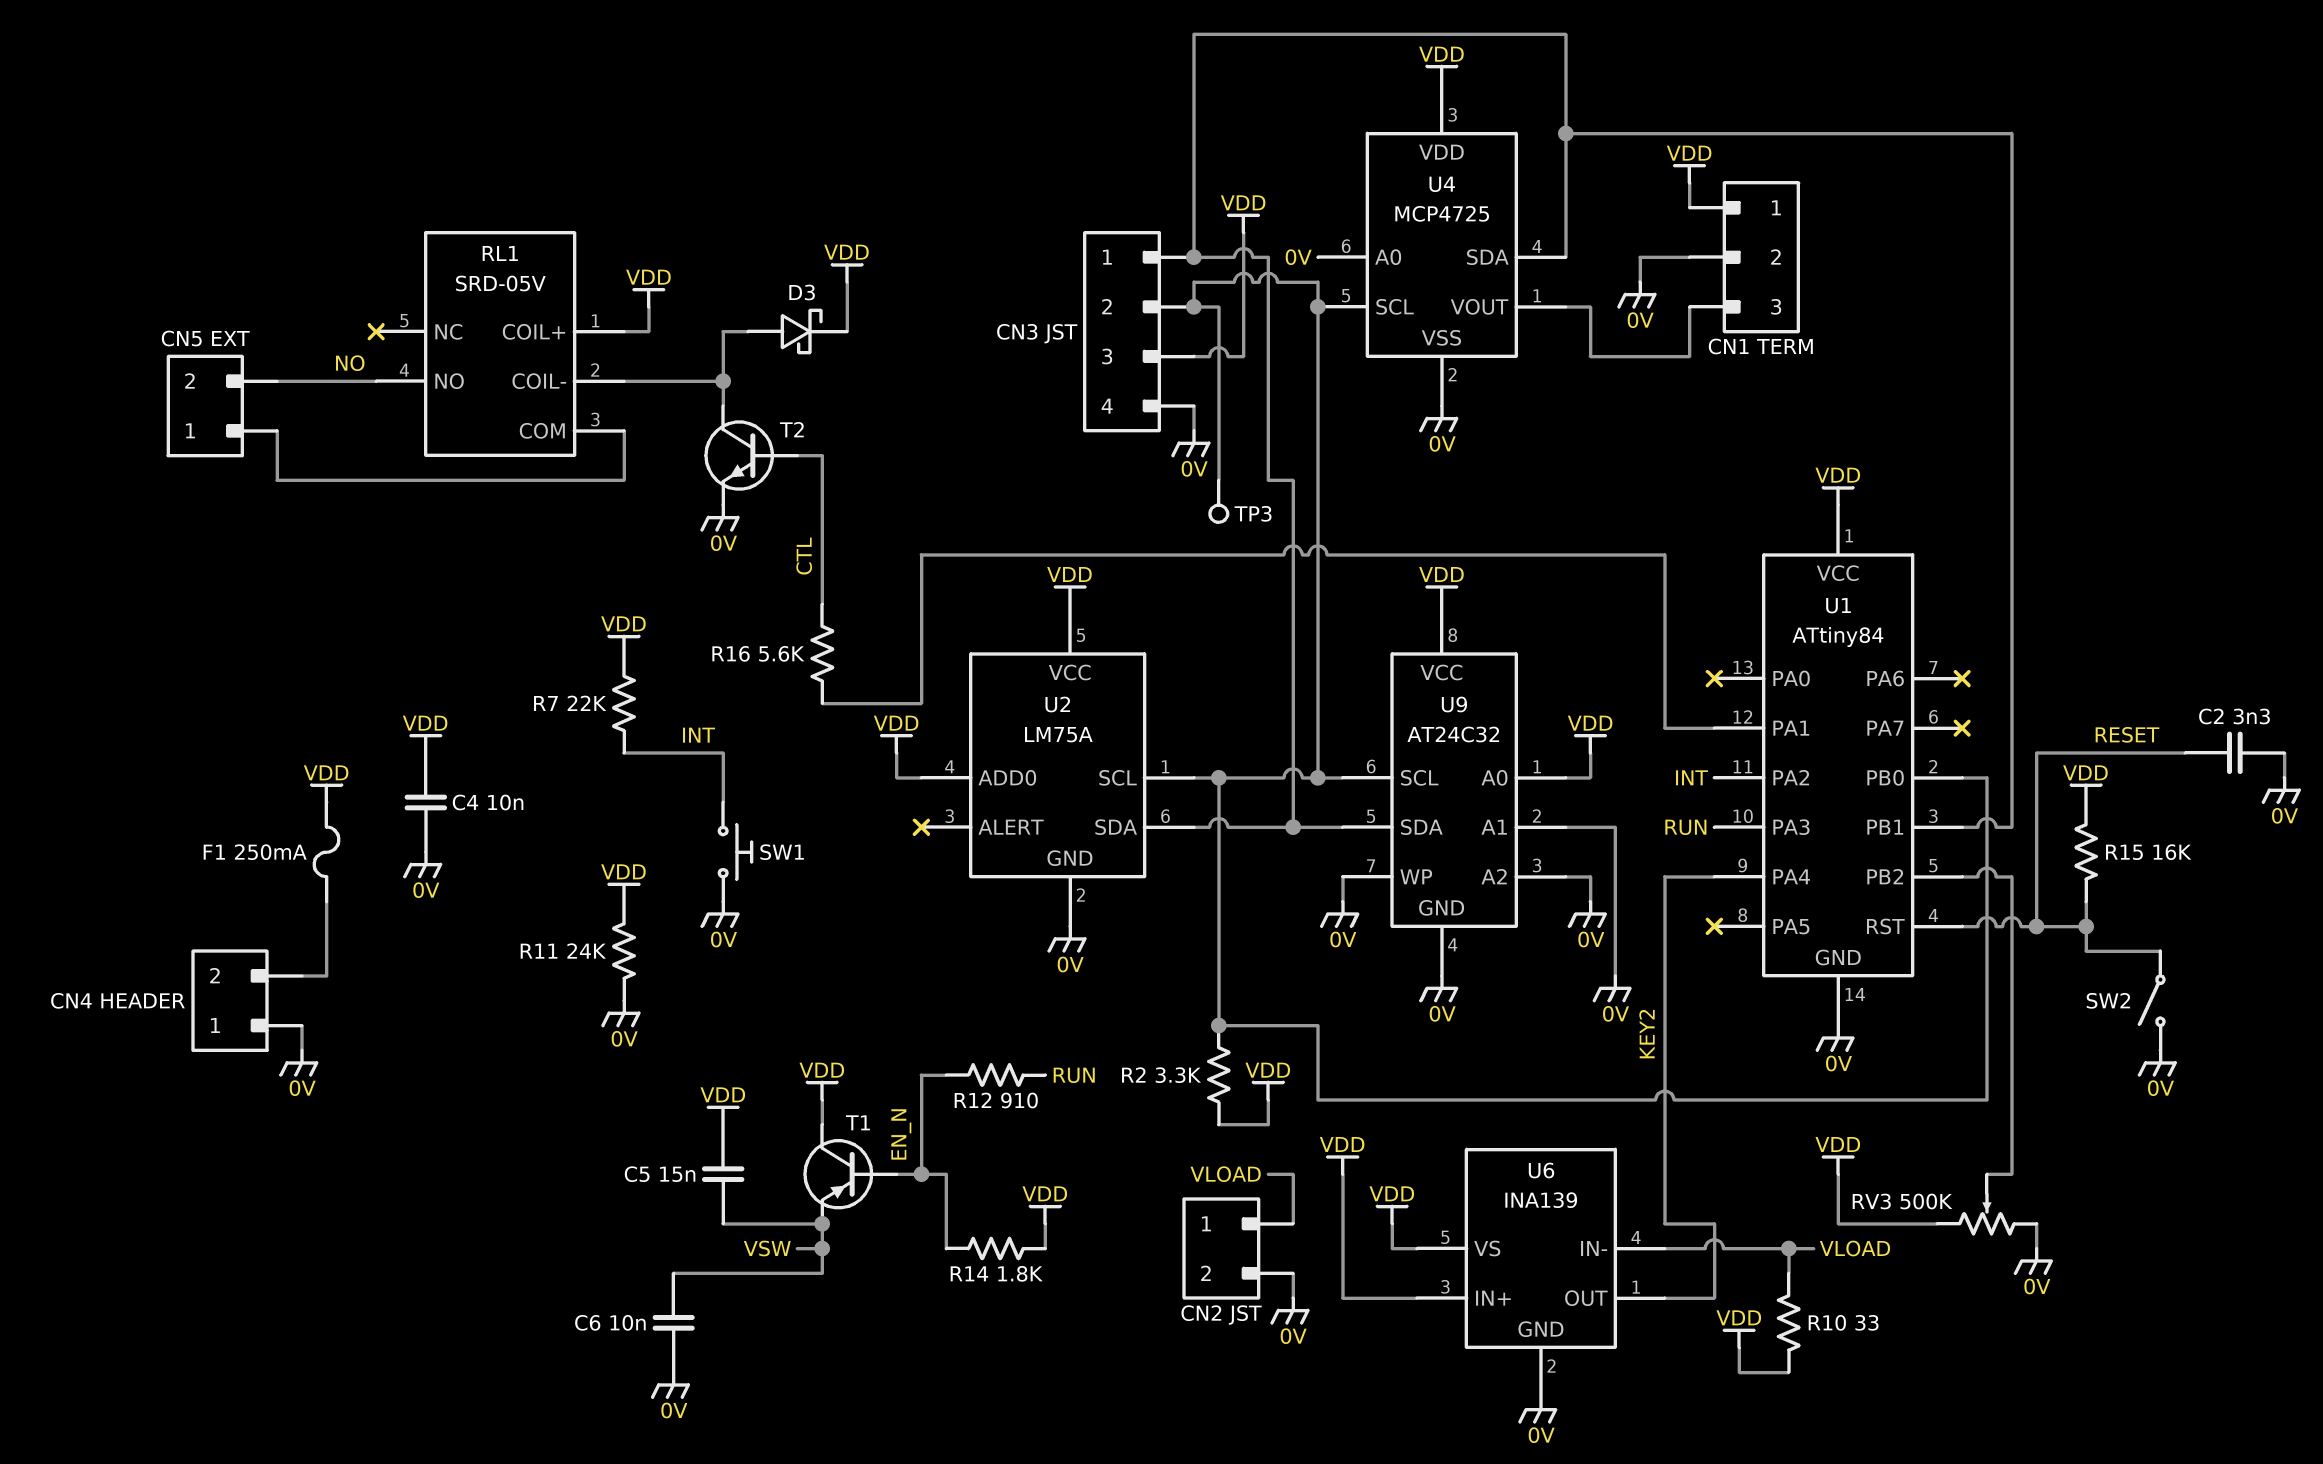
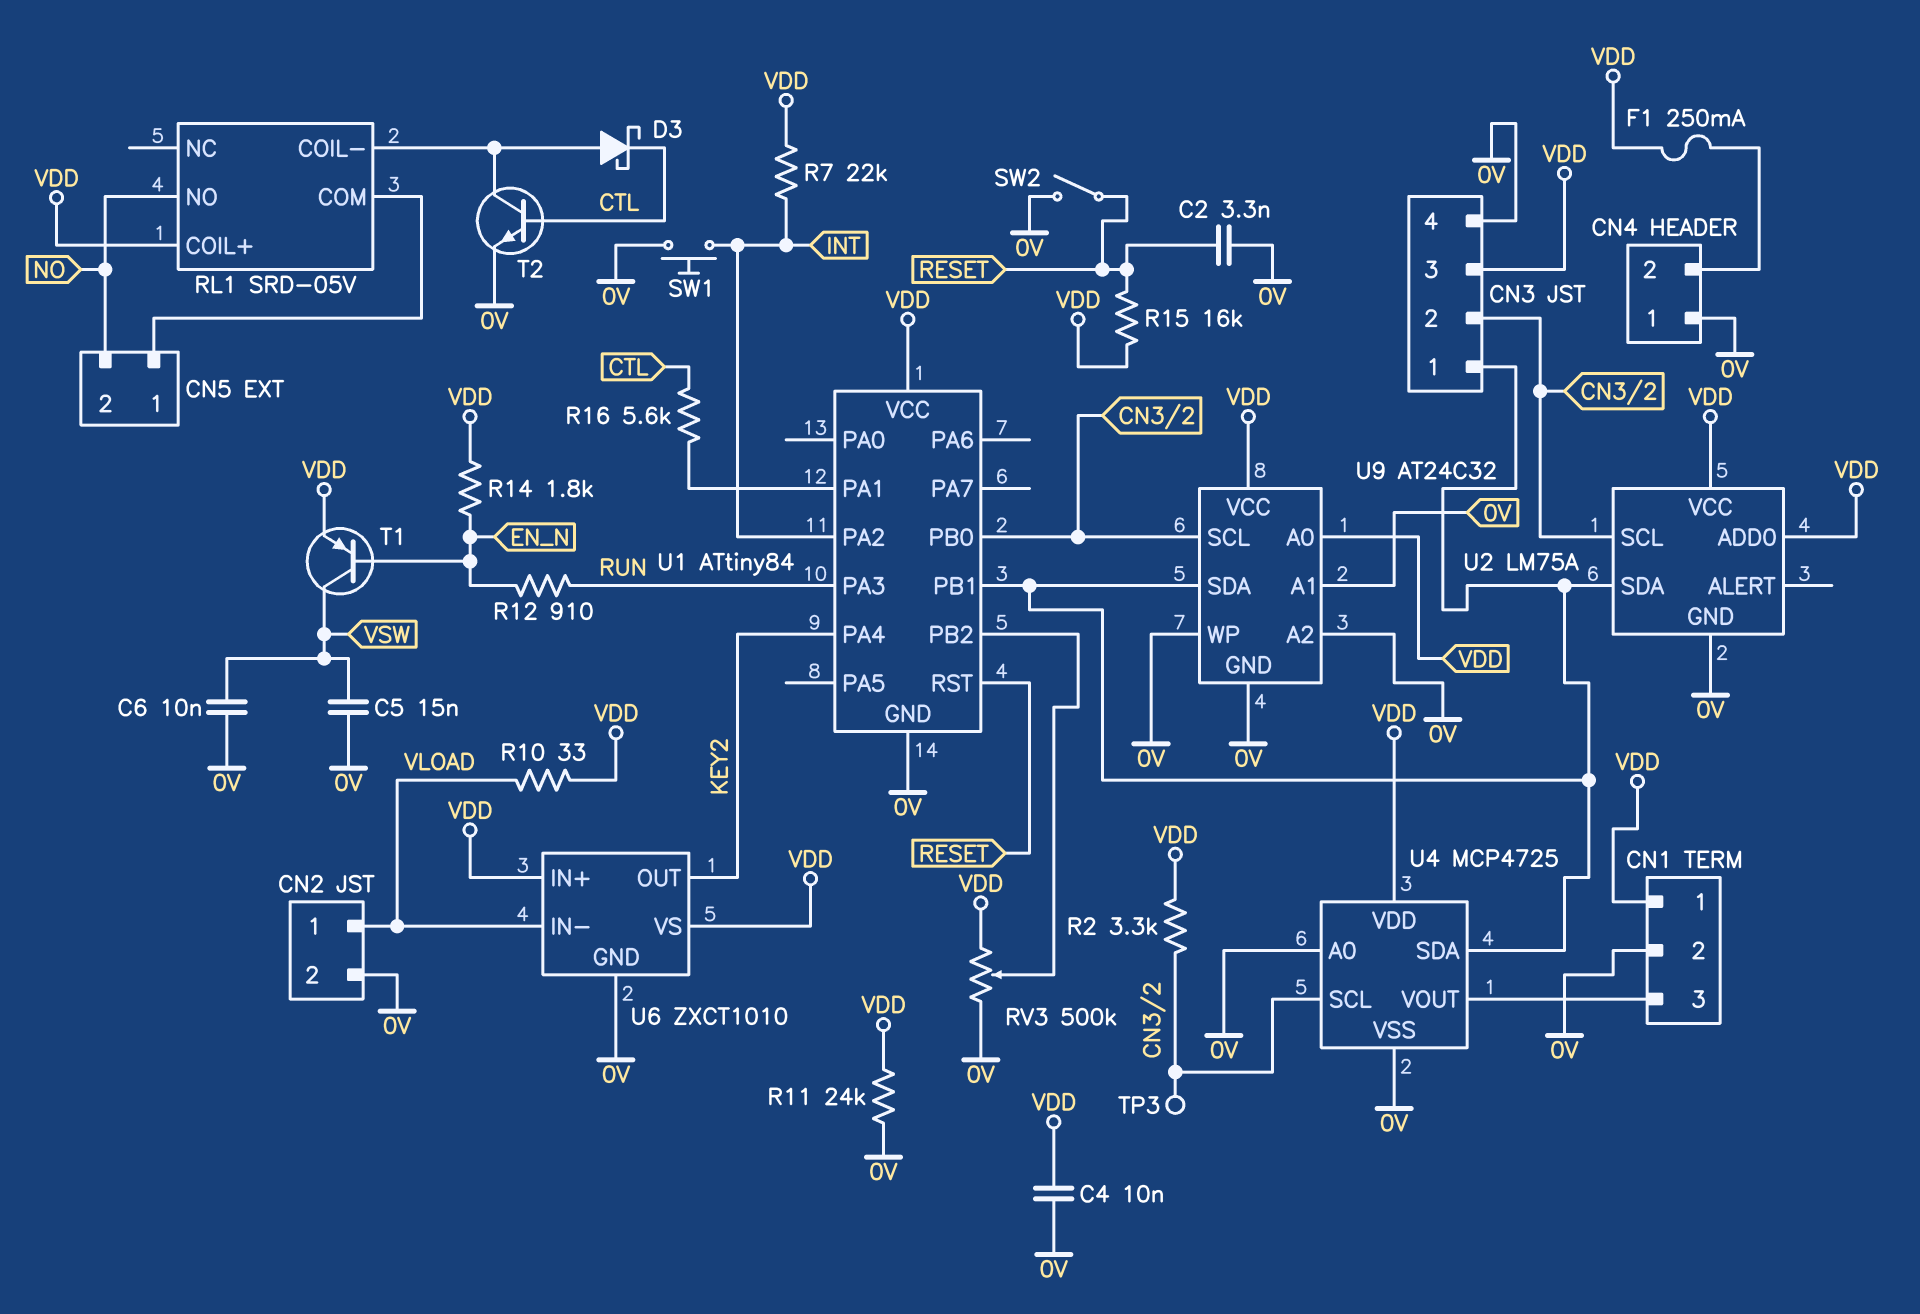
C5: 15nF (VDD, VSW) -> 15nF (0V, VSW)
D3: schottky (A RL1/COIL-, K VDD) -> schottky (A RL1/COIL-, K CTL)
T1: PNP (B EN_N, C VDD, E VSW) -> PNP (B EN_N, C VSW, E VDD)
U6: INA139 -> ZXCT1010

